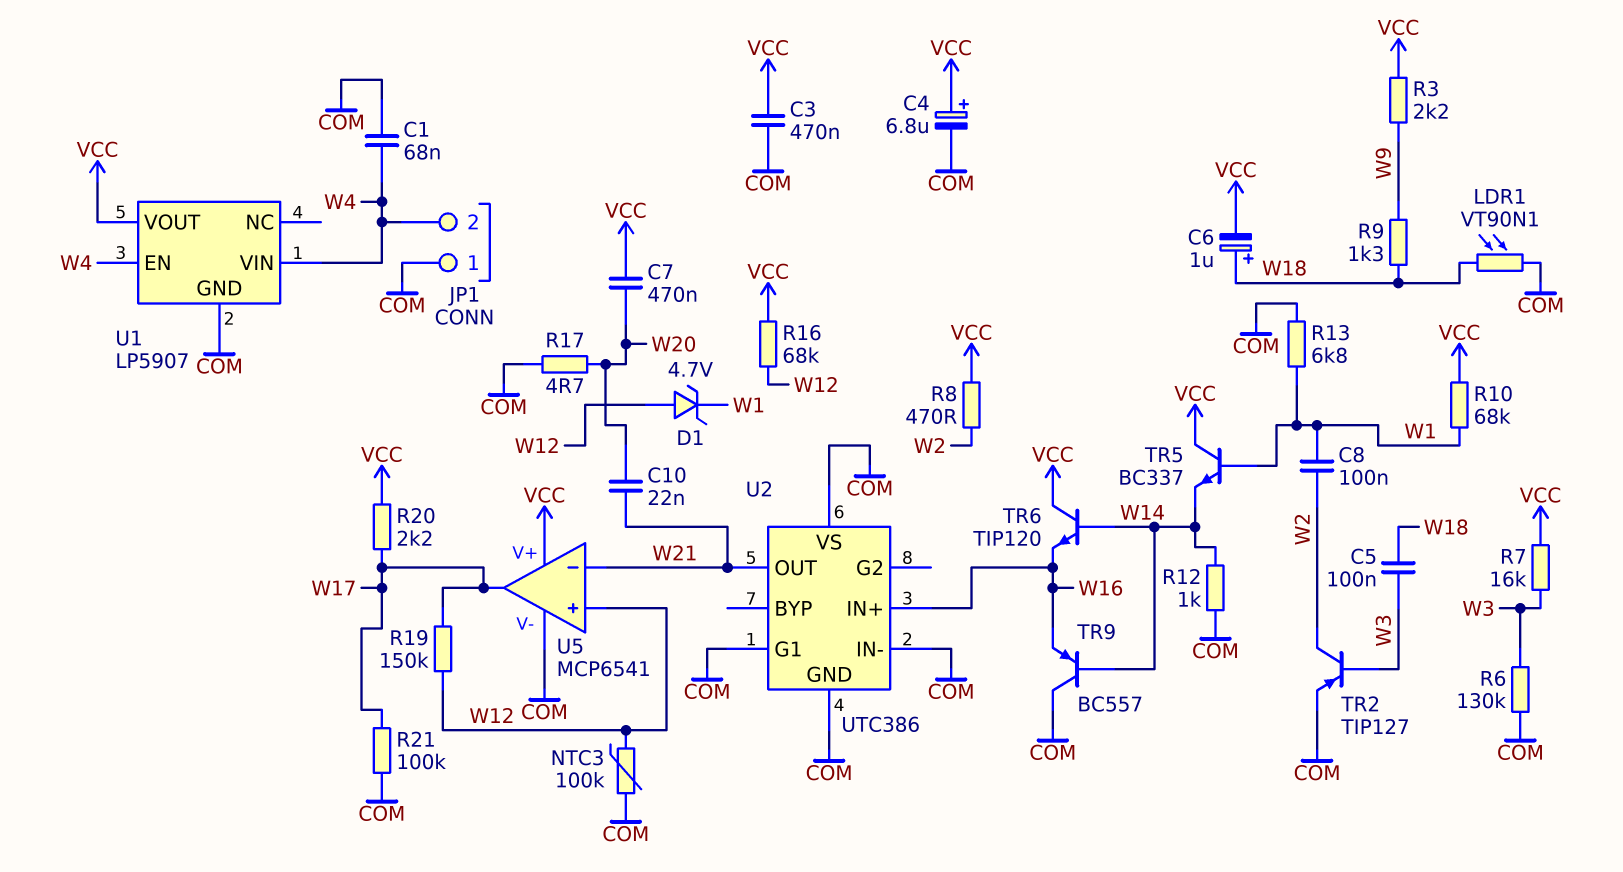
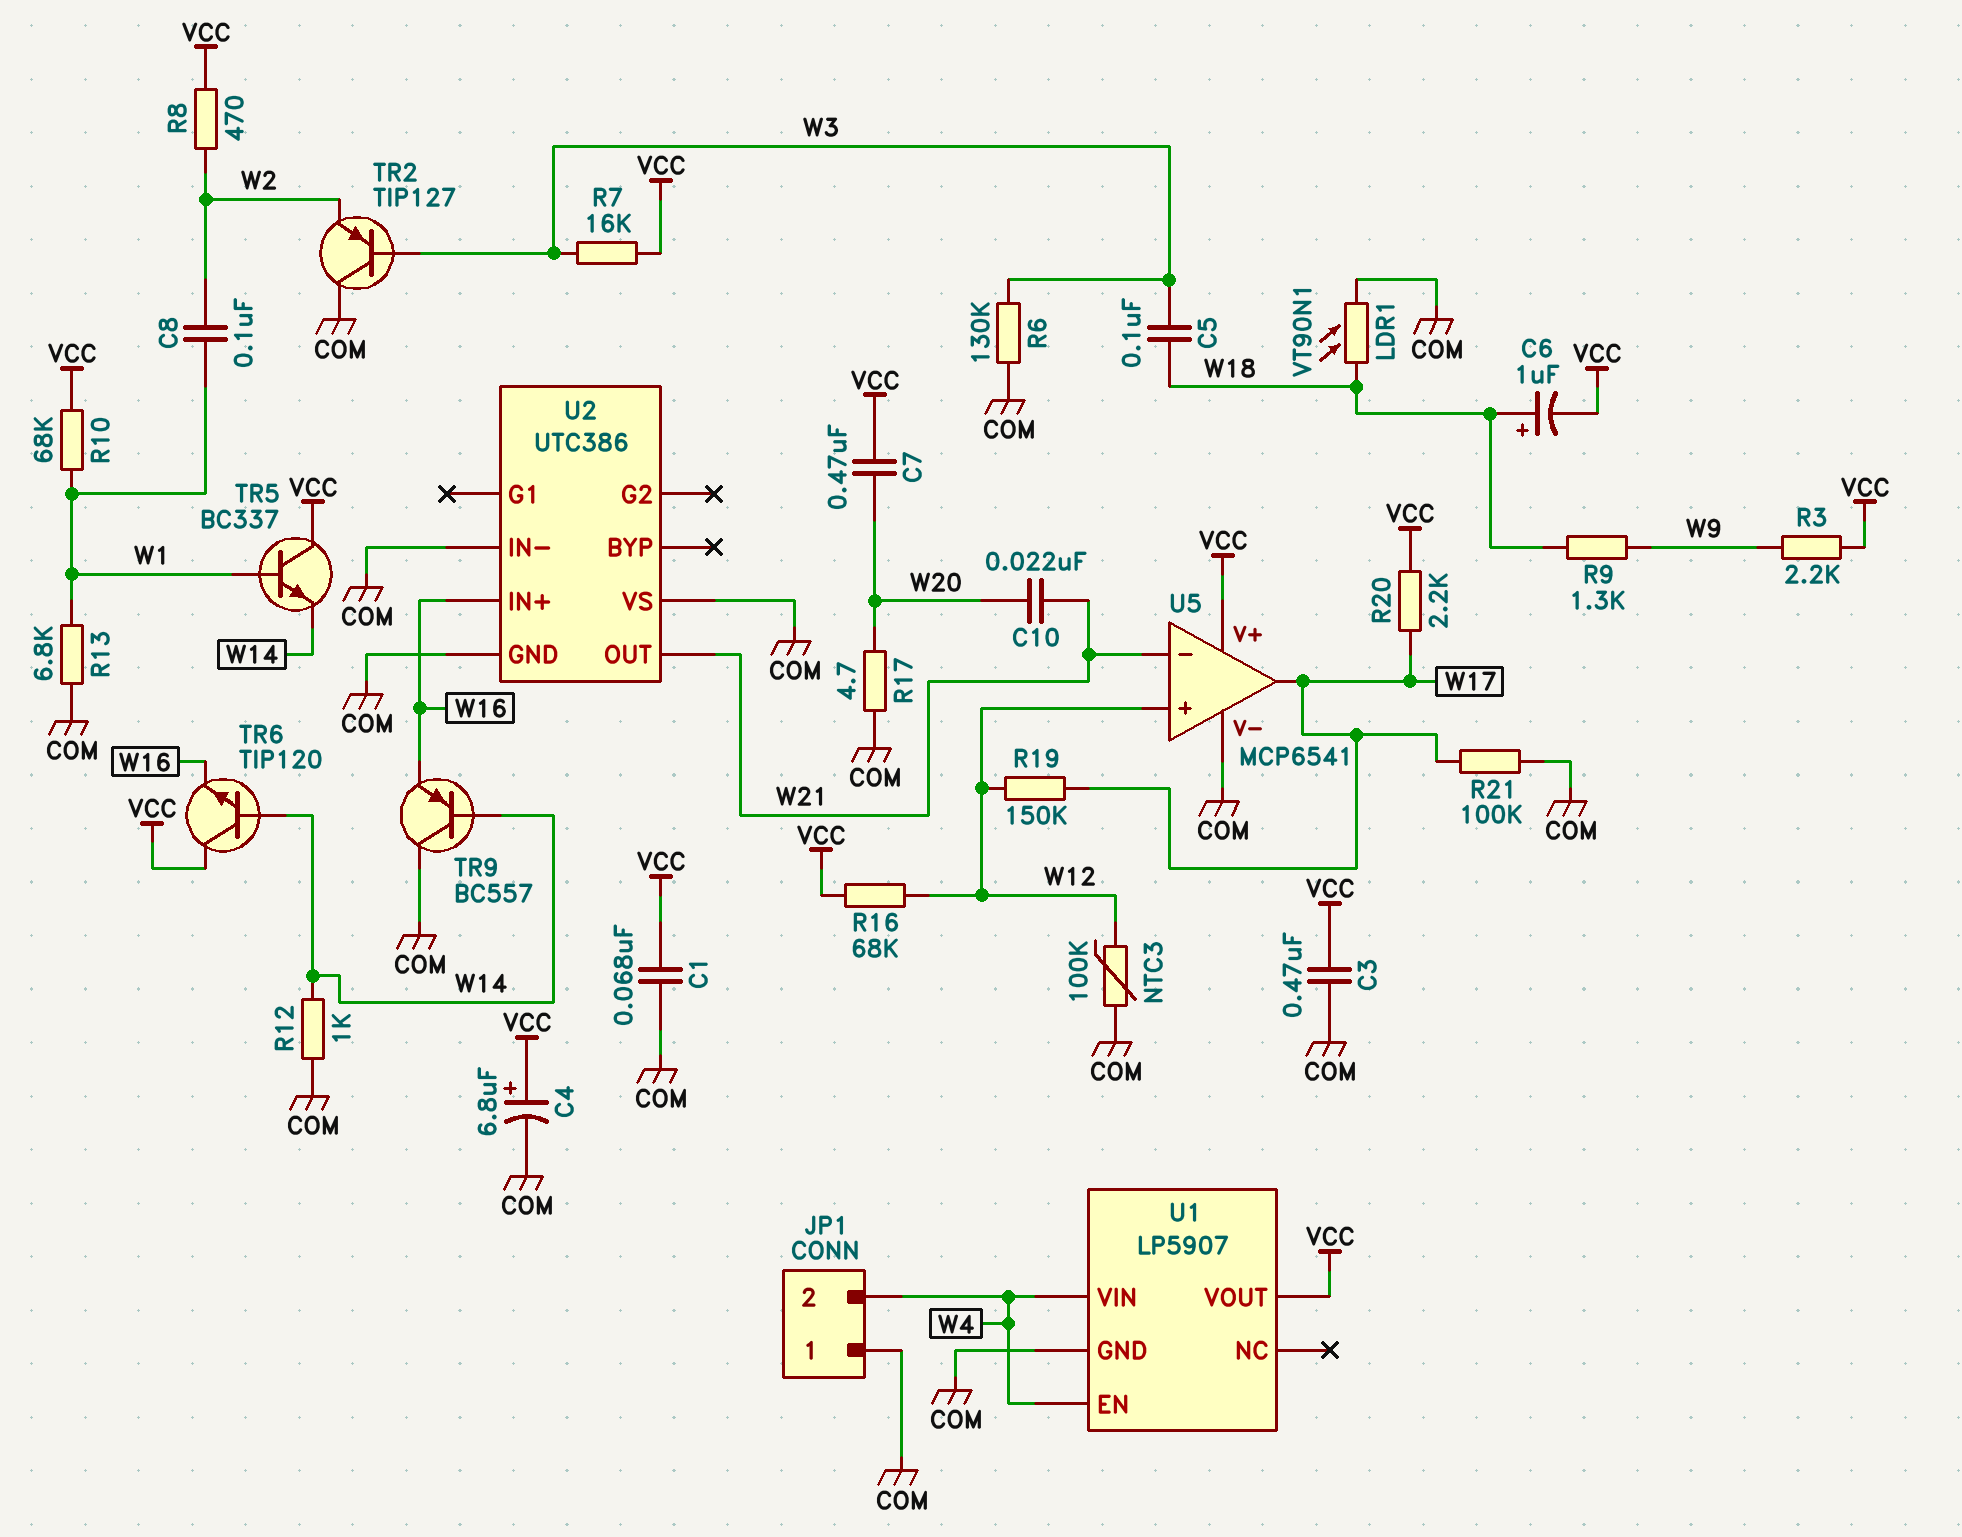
C1: 68nF (COM, W4) -> 68nF (COM, VCC)
D1: zener 4.7V (A W12, K W1) -> none
TR2: PNP TIP127 (B W3, C W2, E COM) -> PNP TIP127 (B W3, C COM, E W2)
U2 pin G1: COM -> none

